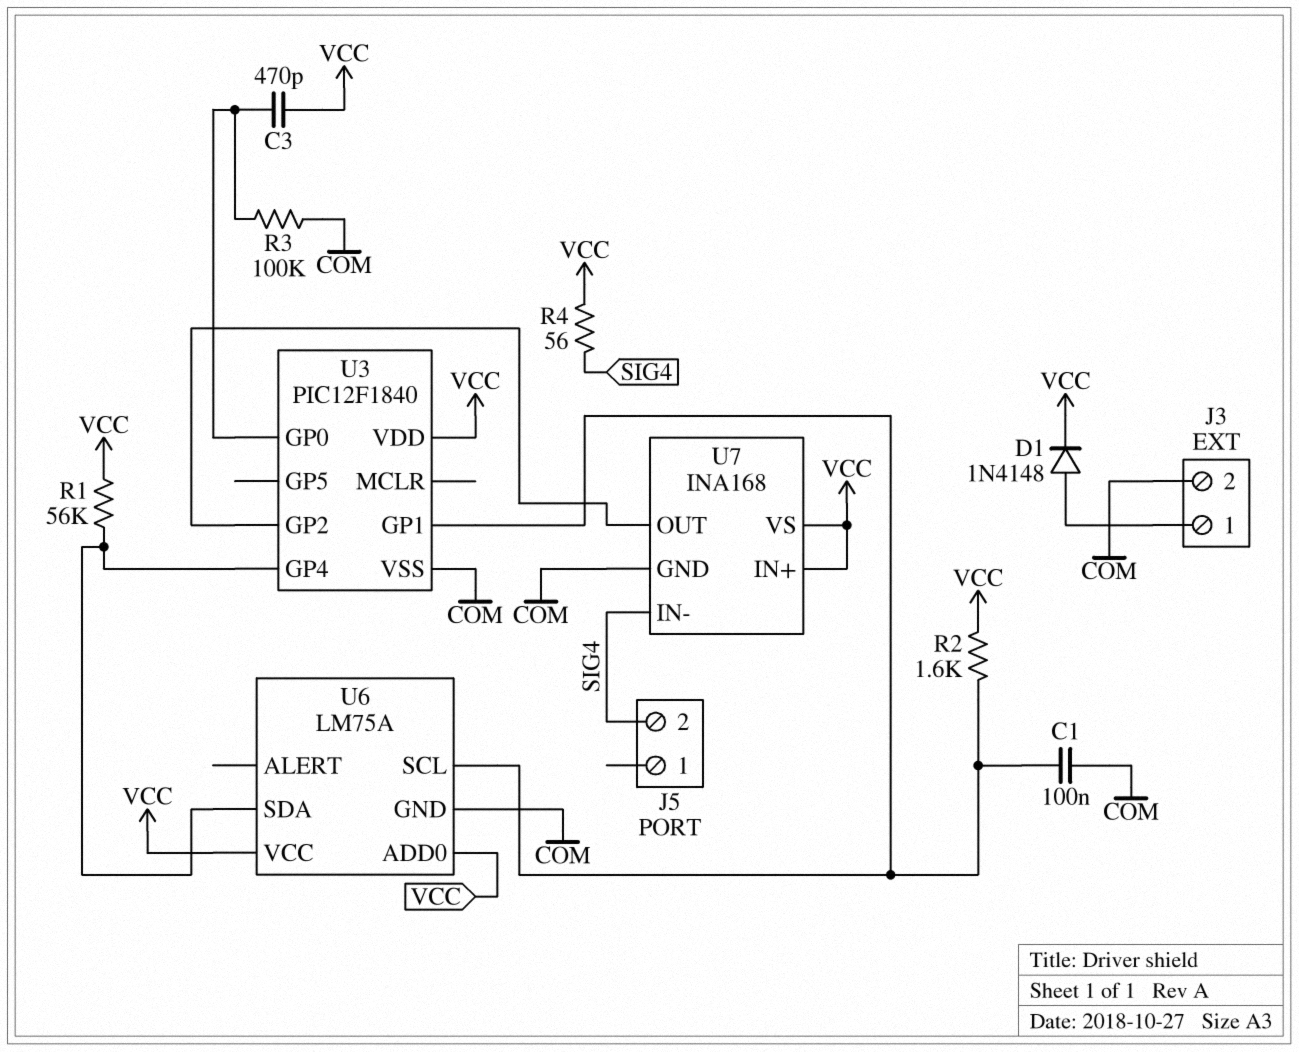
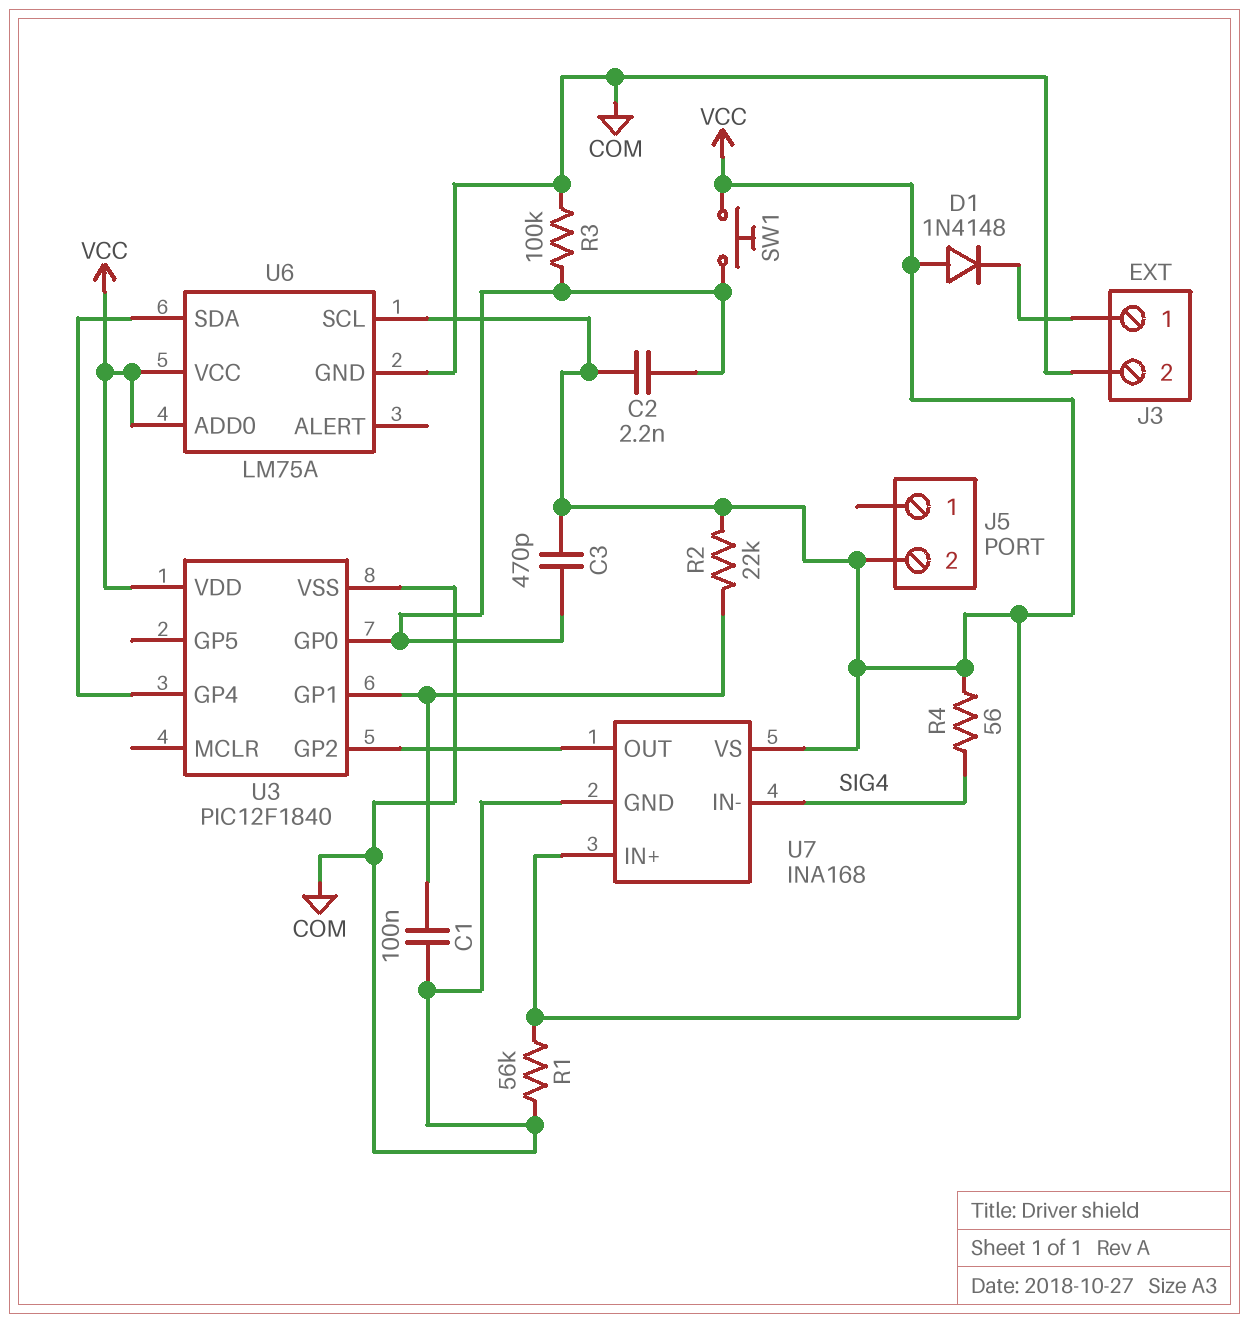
C2: none -> 2.2nF (U3/GP0, VCC)
D1: diode 1N4148 (A J3/1, K VCC) -> diode 1N4148 (A VCC, K J3/1)
J5 pin 2: SIG4 -> VCC
R1: 56k (U3/GP4, VCC) -> 56k (COM, VCC)
R2: 1.6k (U3/GP1, VCC) -> 22k (U3/GP1, VCC)
SW1: none -> button (U3/GP0, VCC)
U6 pin SCL: U3/GP1 -> VCC

